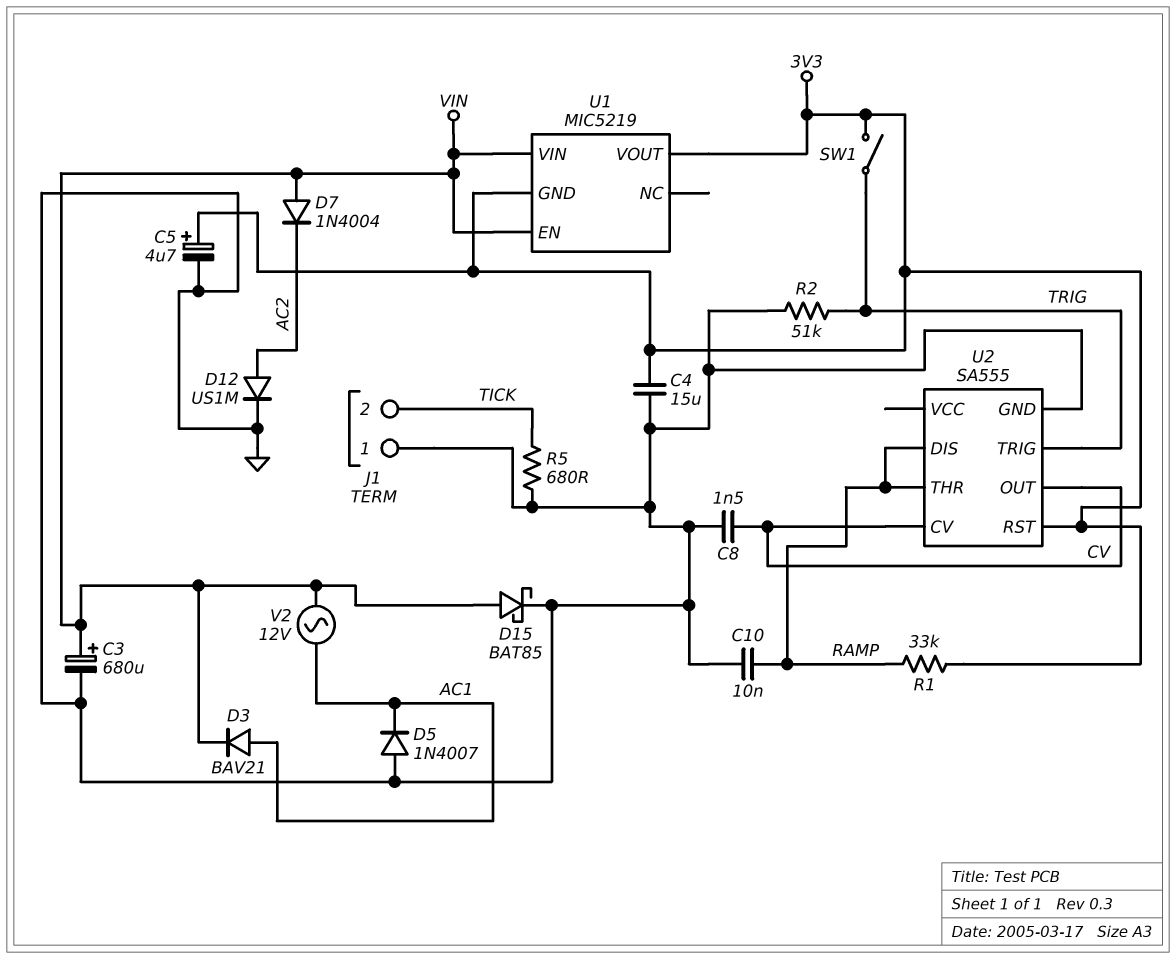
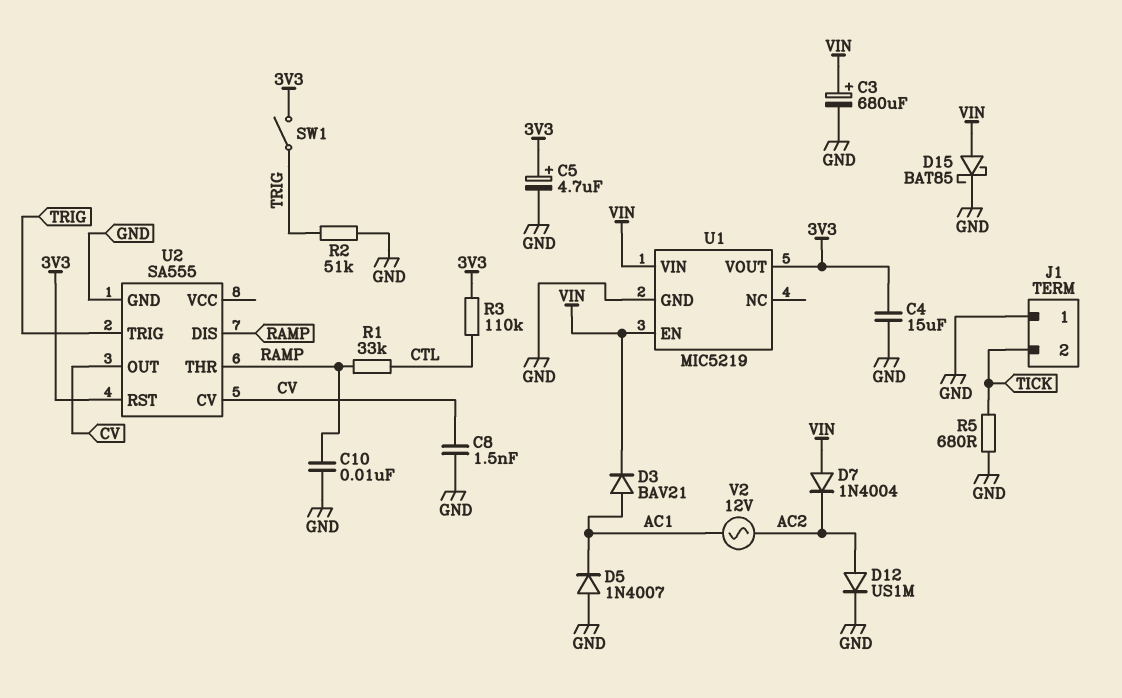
R1: 33k (3V3, RAMP) -> 33k (CTL, RAMP)
R3: none -> 110k (3V3, CTL)
U1 pin GND: 3V3 -> GND
V2: AC 12V (AC1, VIN) -> AC 12V (AC1, AC2)

